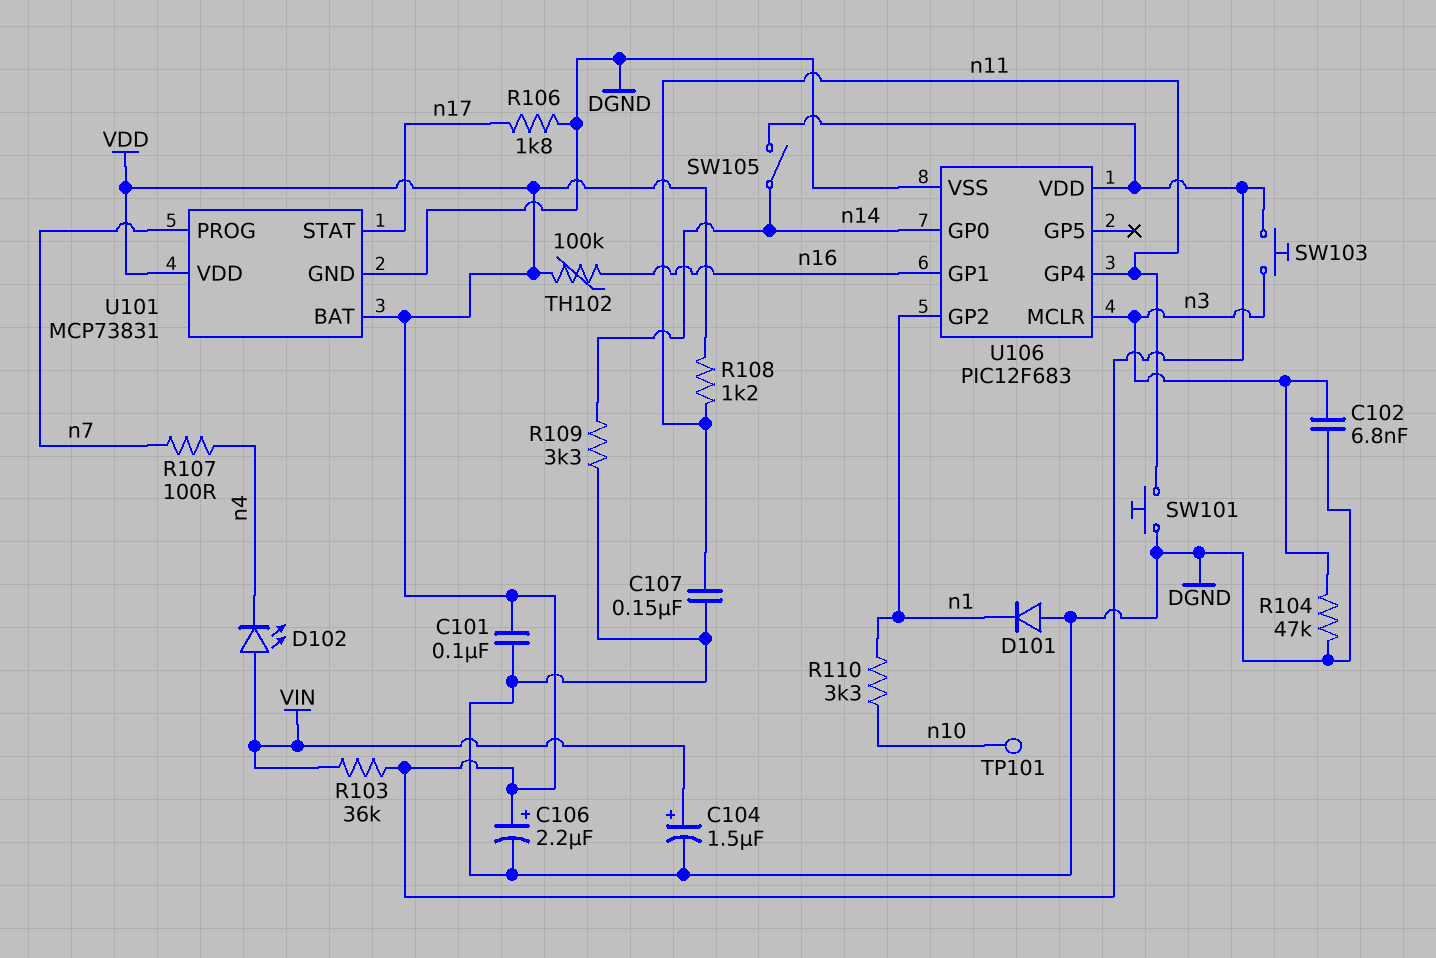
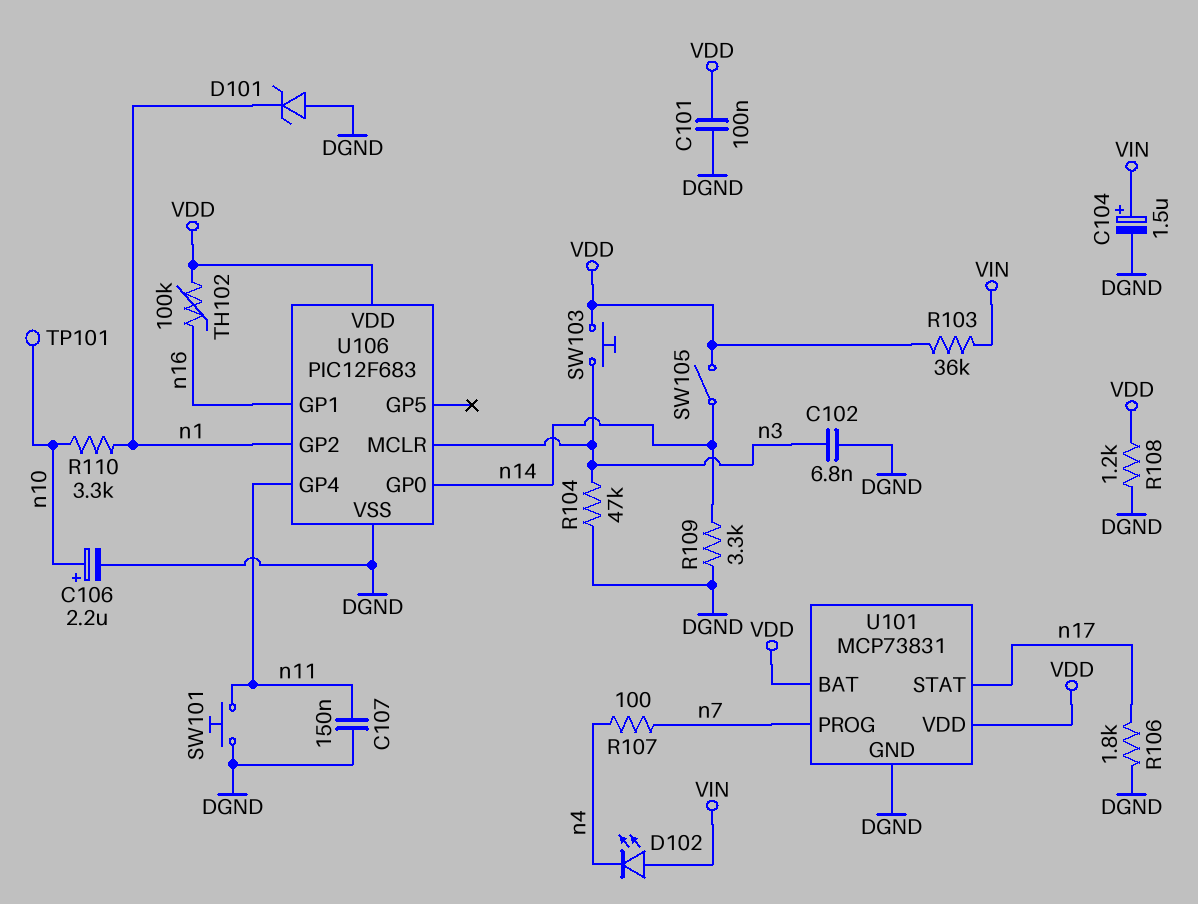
C106: 2.2uF (plus VDD, minus DGND) -> 2.2uF (plus n10, minus DGND)
D101: diode (A DGND, K n1) -> zener (A DGND, K n1)
R108: 1.2k (VDD, n11) -> 1.2k (DGND, VDD)

